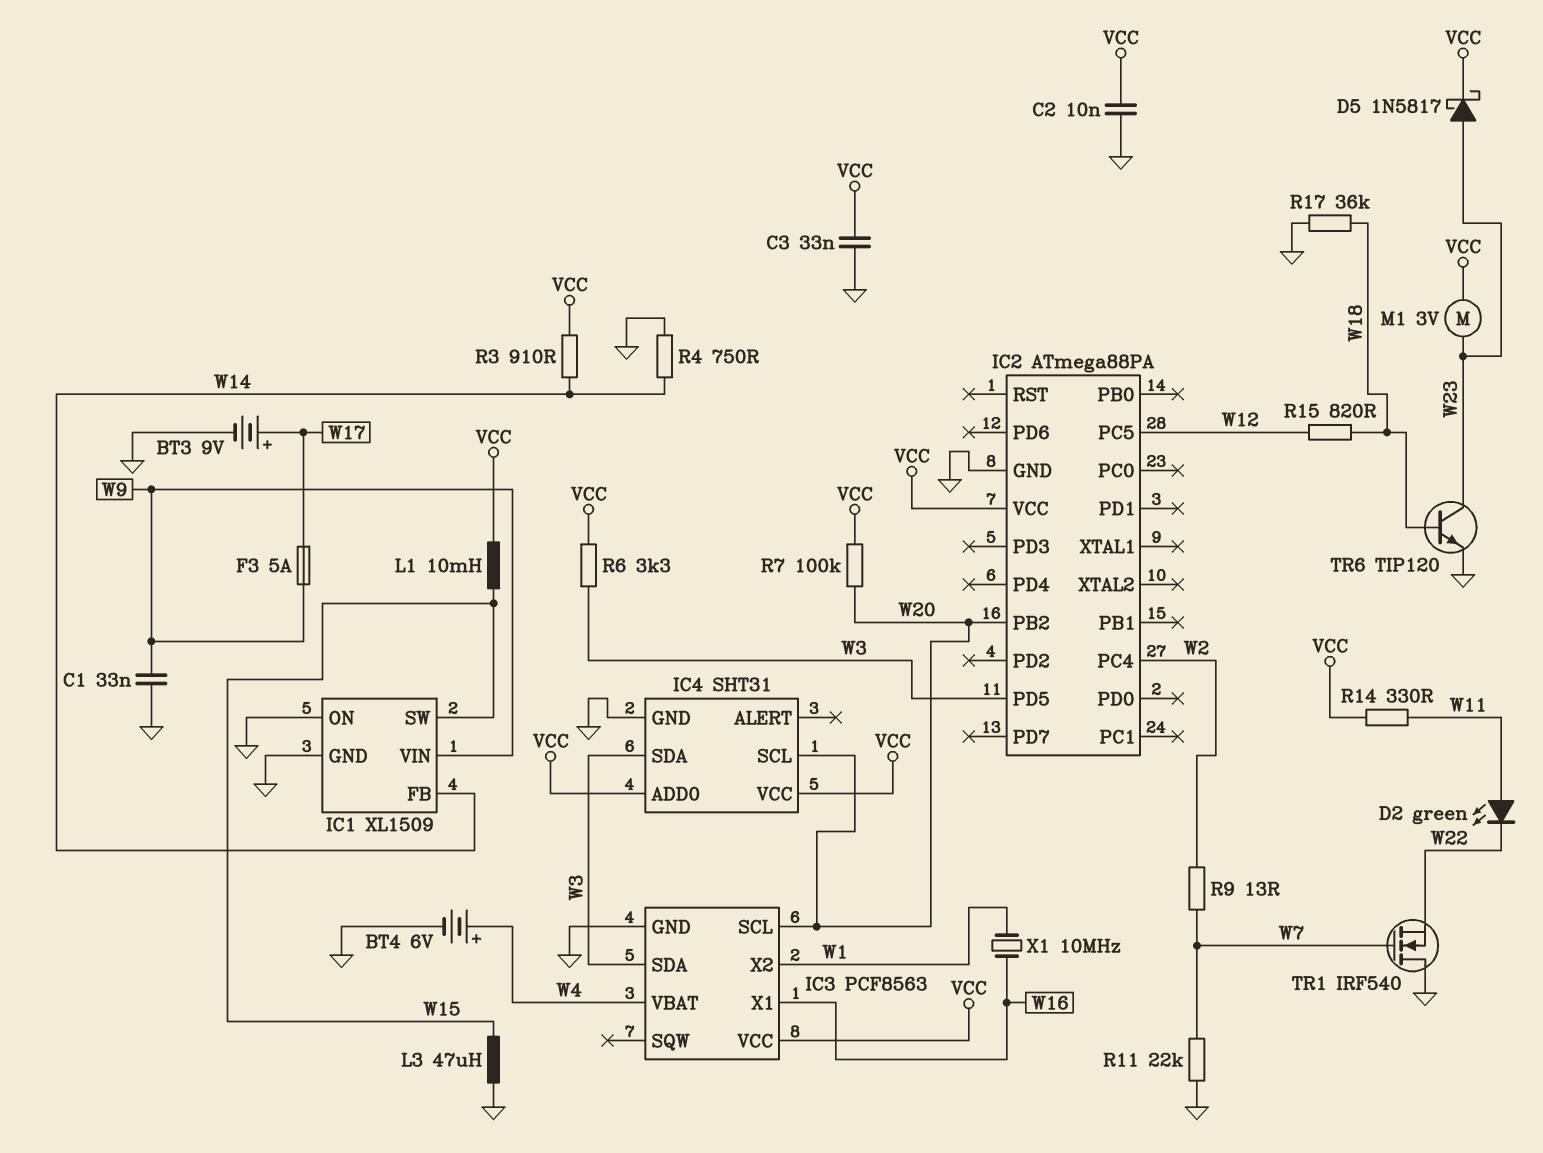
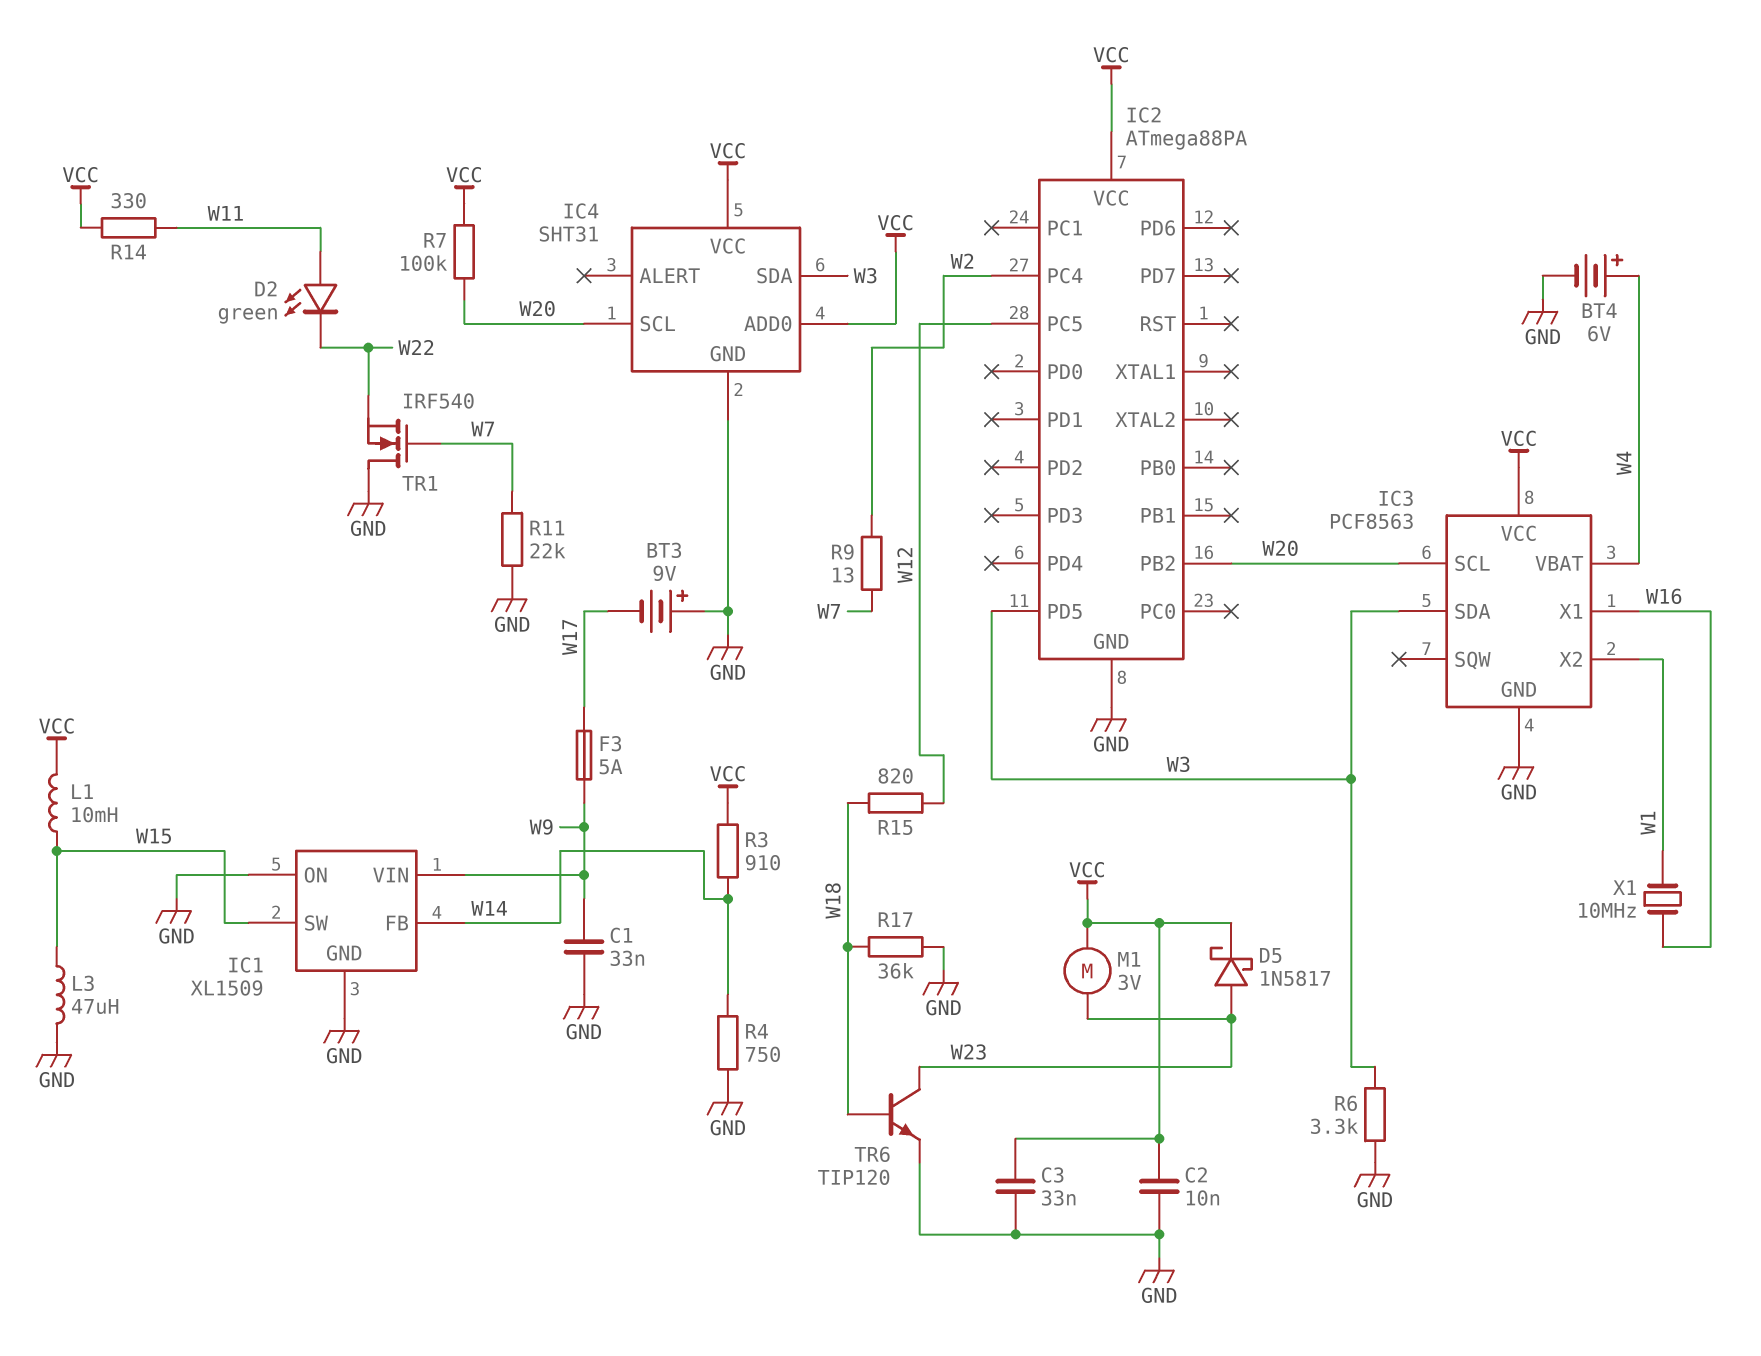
BT3: 9V (plus W17, minus GND) -> 9V (plus GND, minus W17)
R6: 3.3k (VCC, W3) -> 3.3k (GND, W3)

